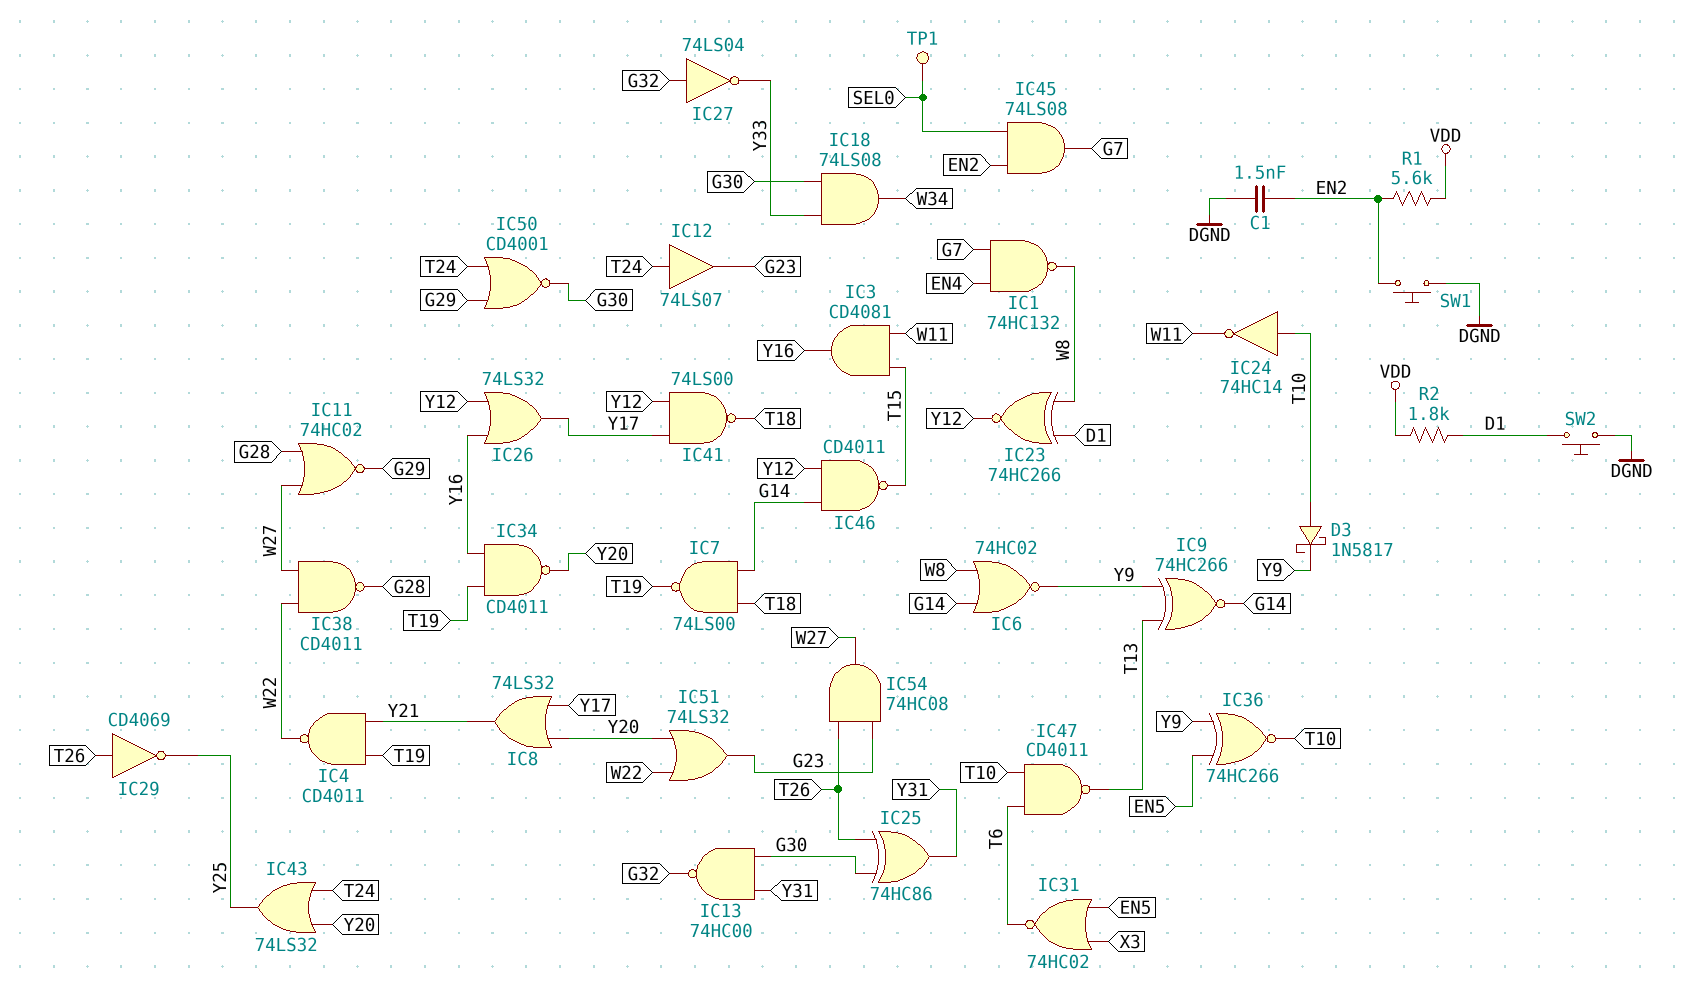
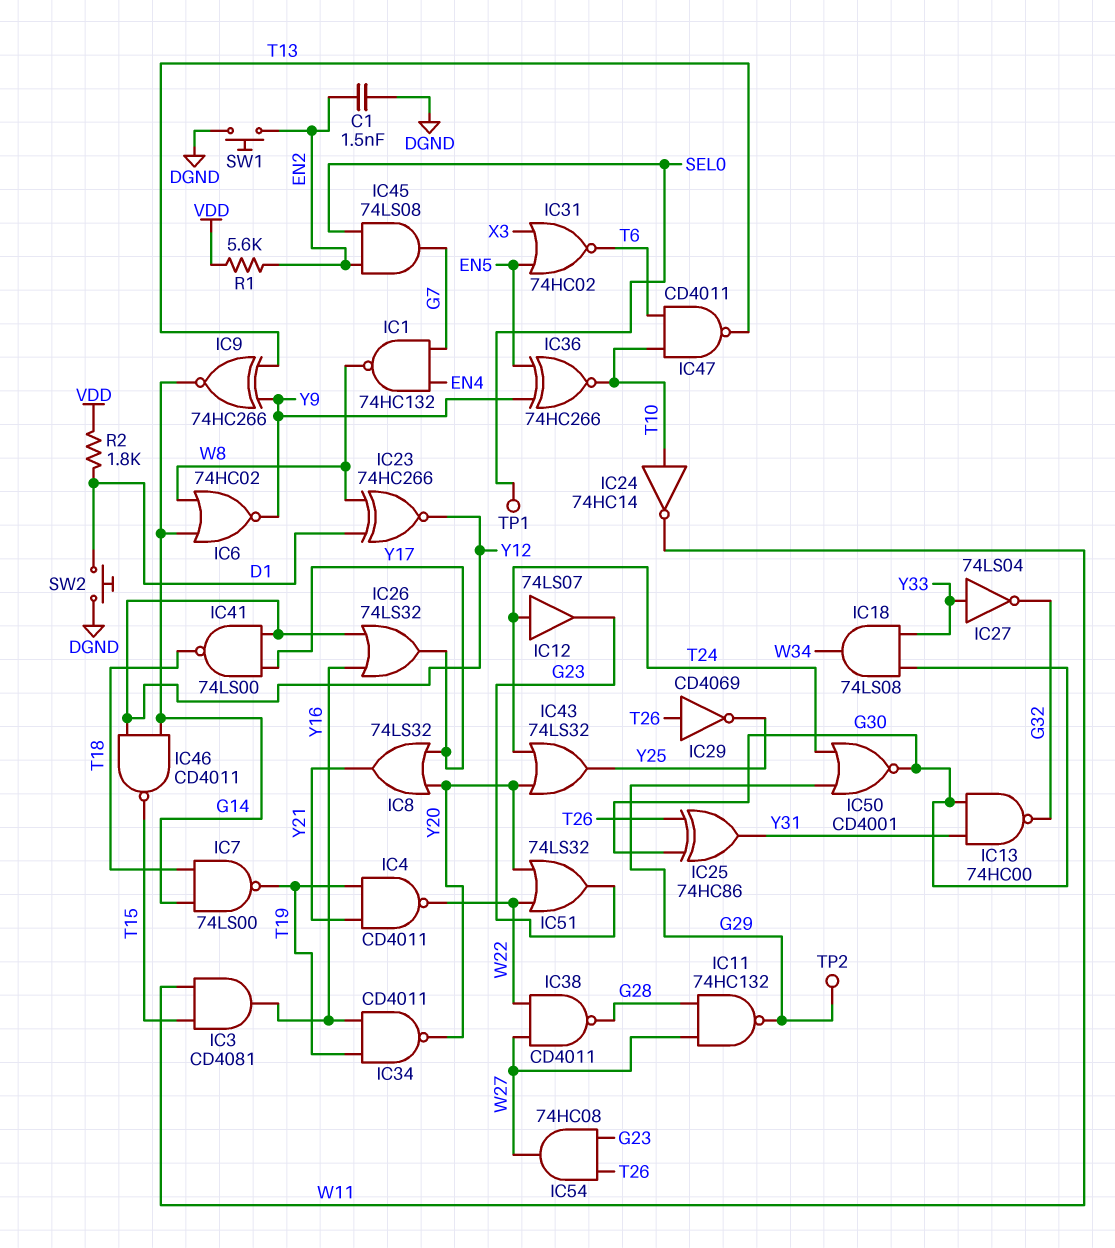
D3: schottky 1N5817 (A T10, K Y9) -> none
IC11: NOR 74HC02 (in G28, in W27, out G29) -> NAND 74HC132 (in G28, in W27, out G29)
IC27: NOT 74LS04 (in G32, out Y33) -> NOT 74LS04 (in Y33, out G32)
TP2: none -> test point (G29)

